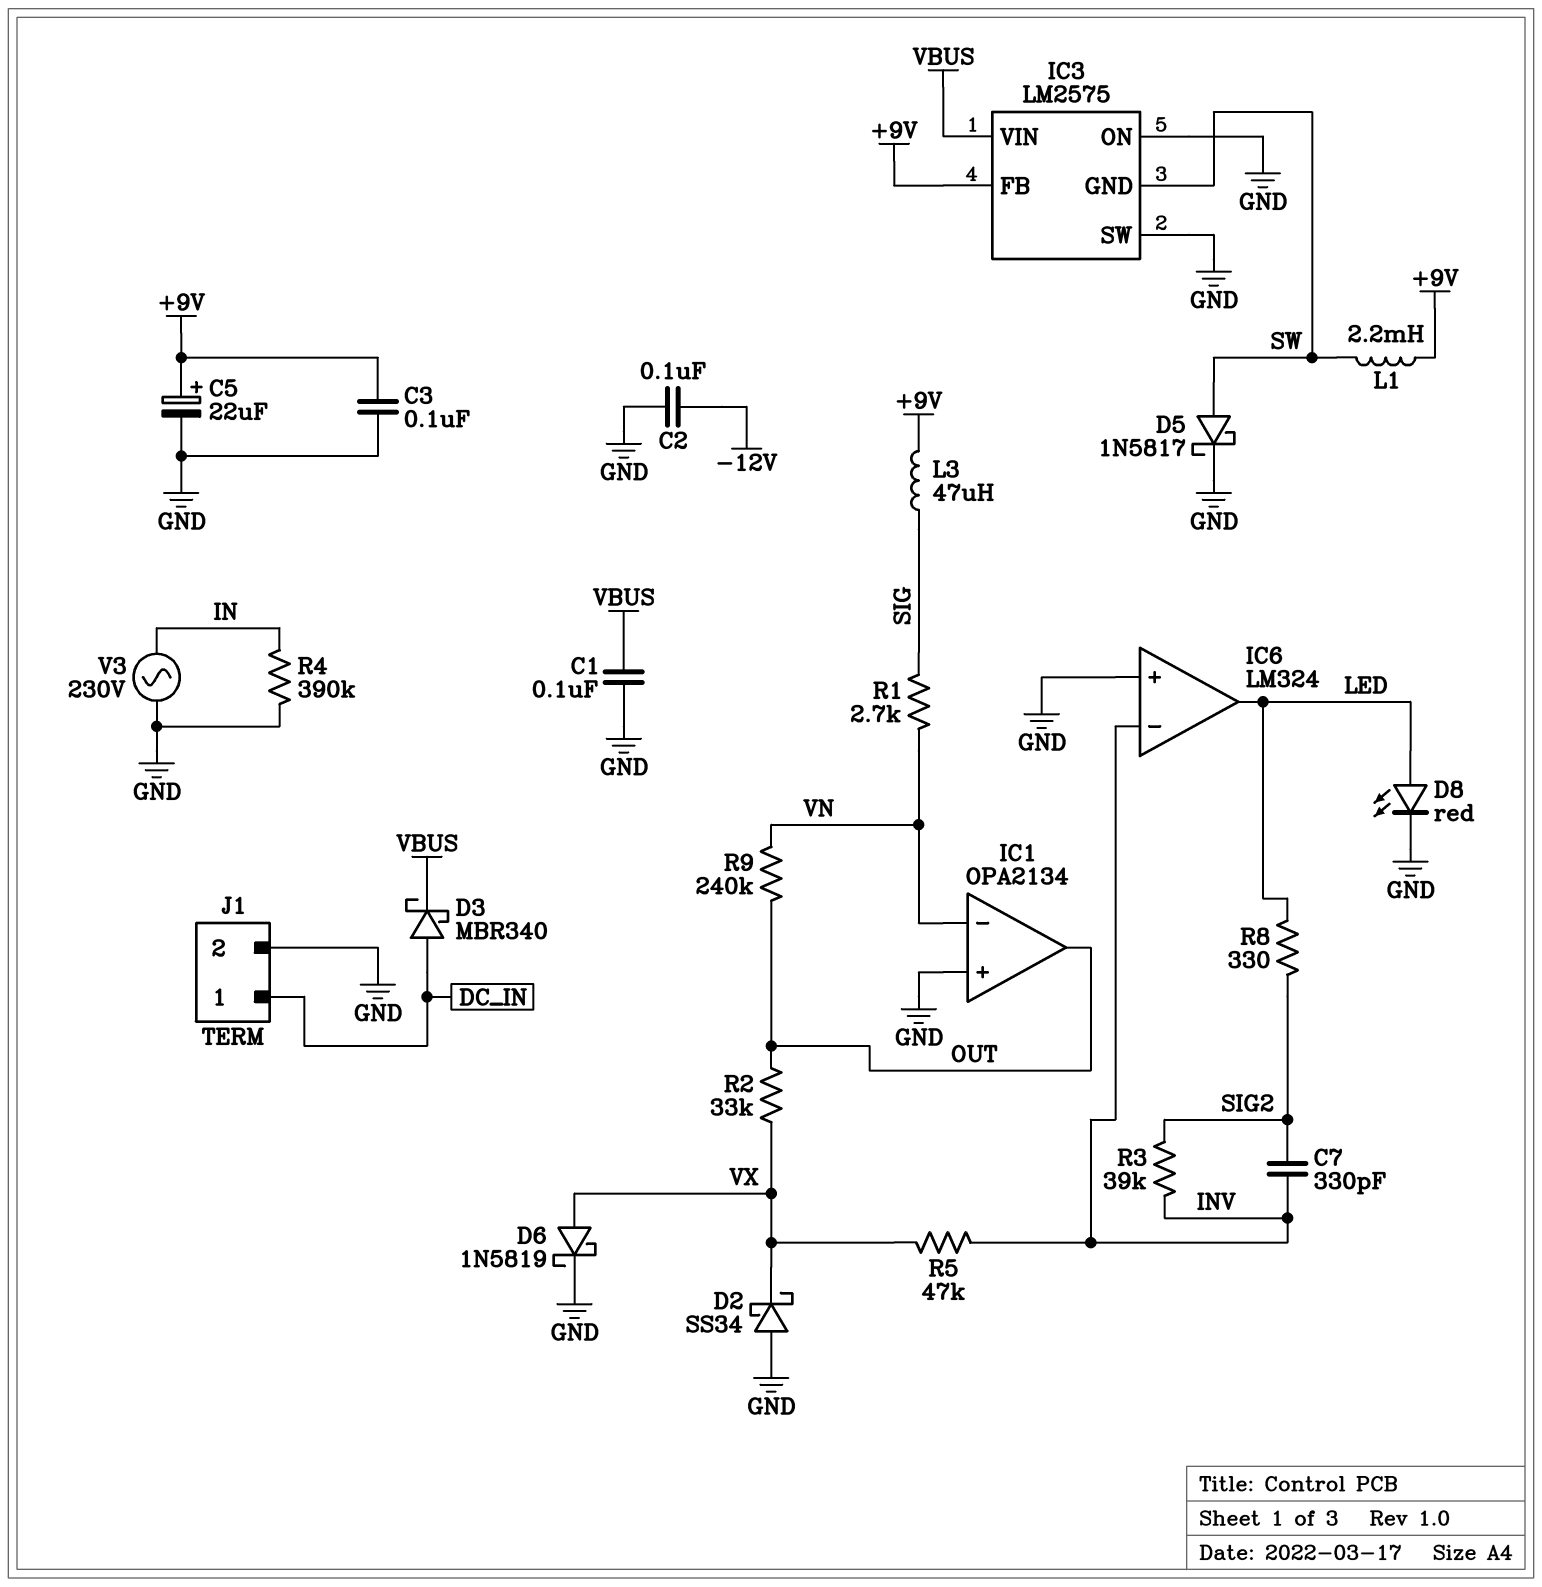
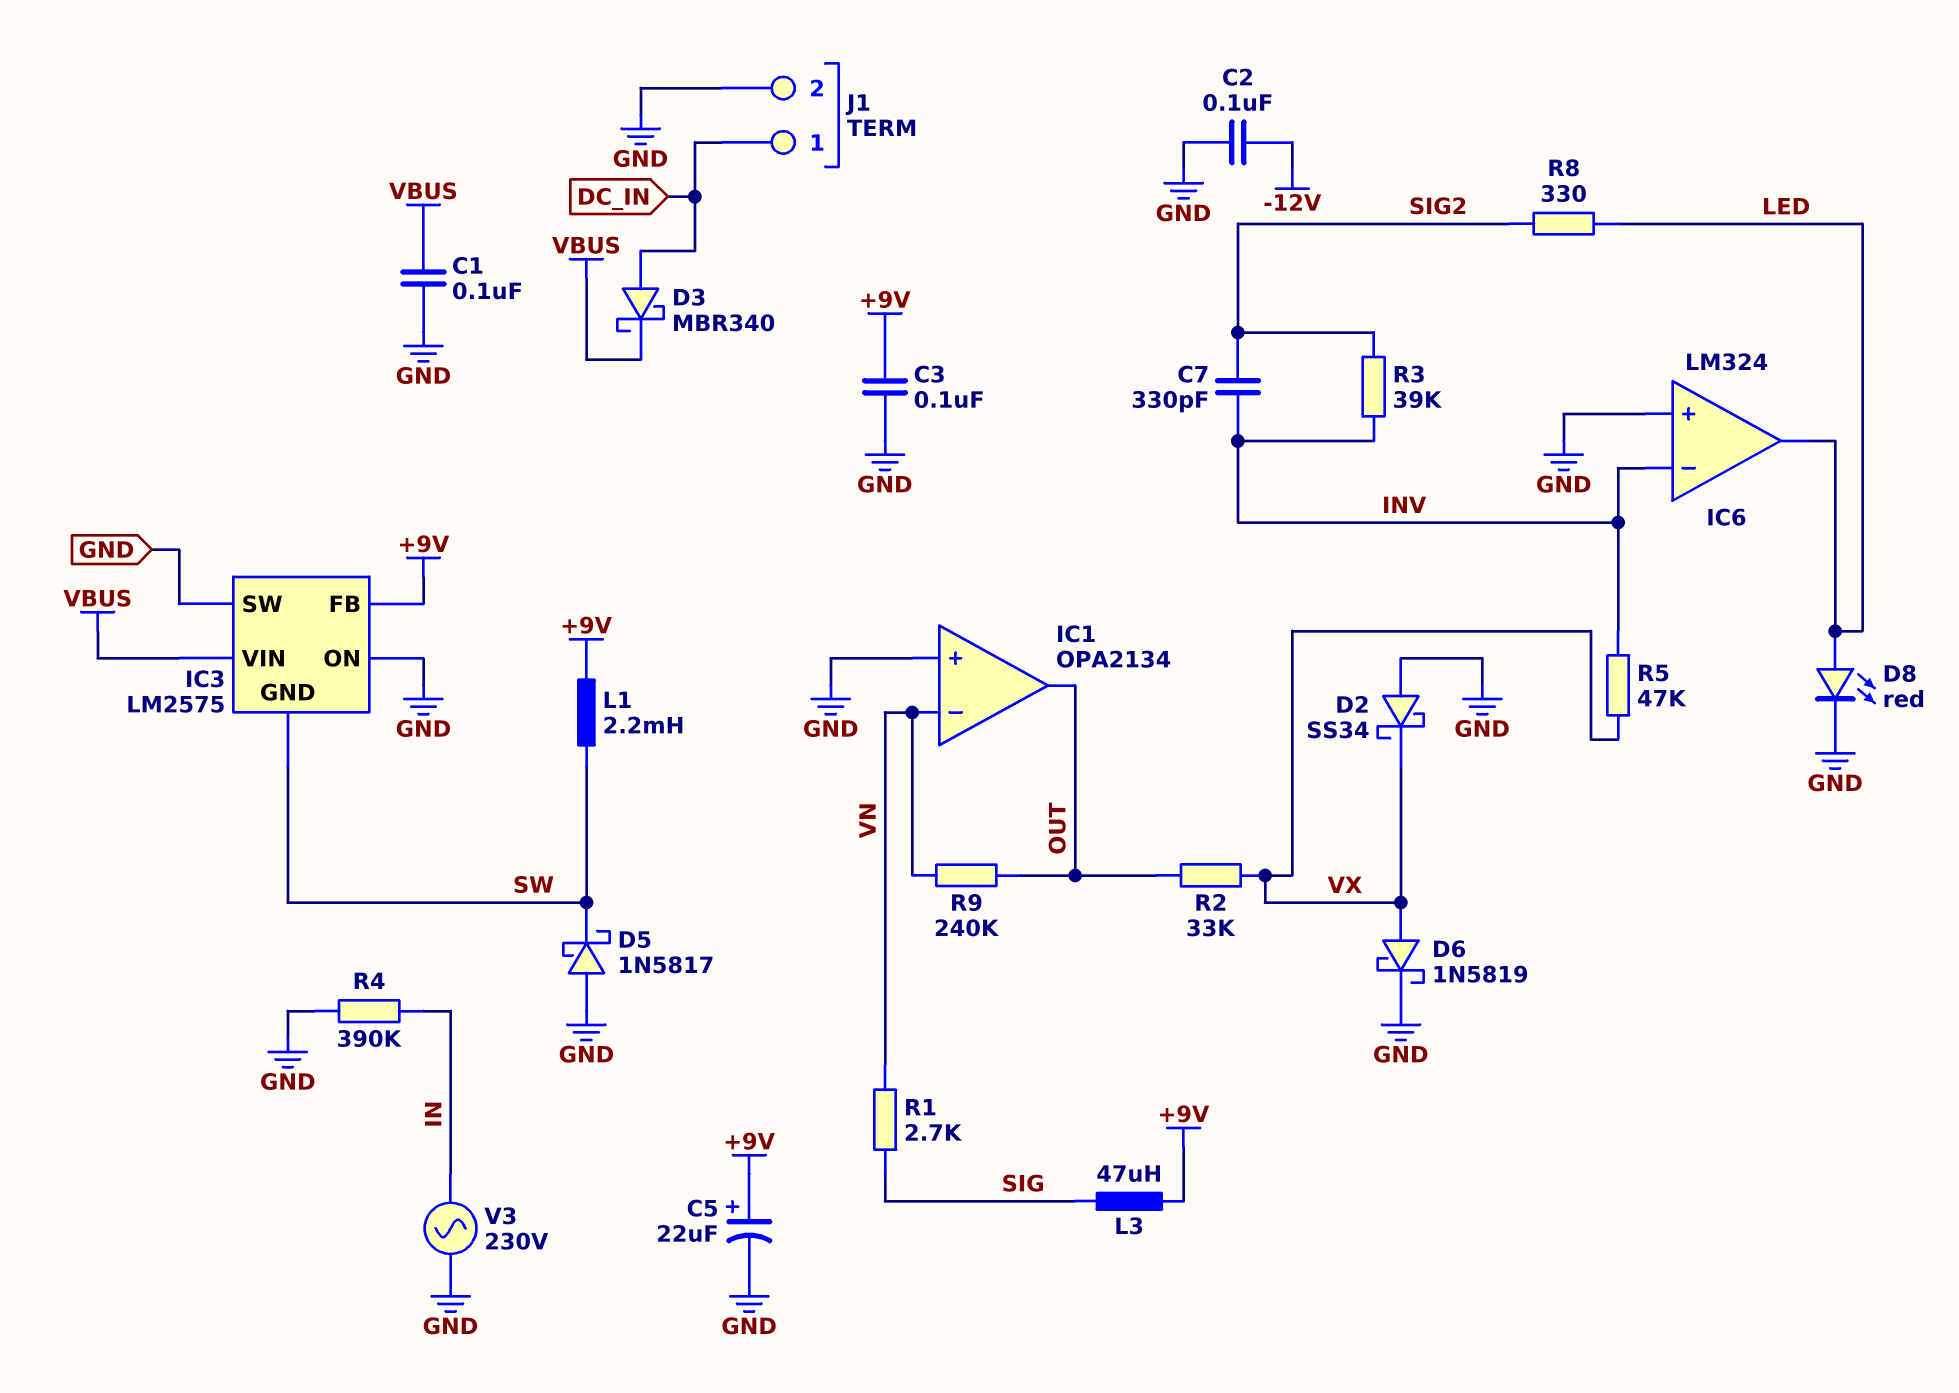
D5: schottky 1N5817 (A SW, K GND) -> schottky 1N5817 (A GND, K SW)

